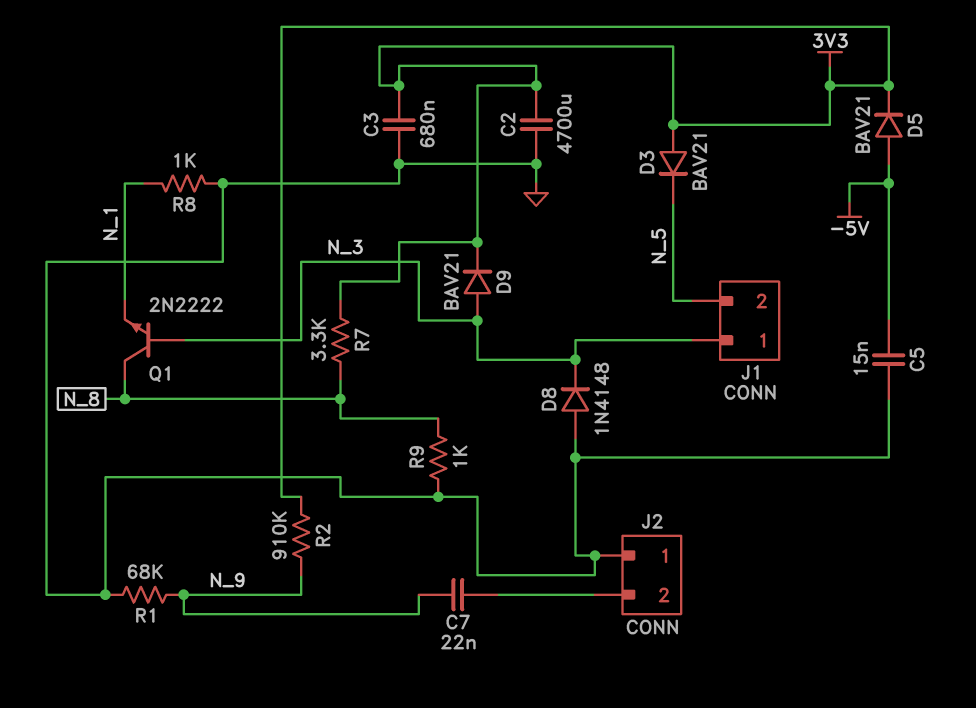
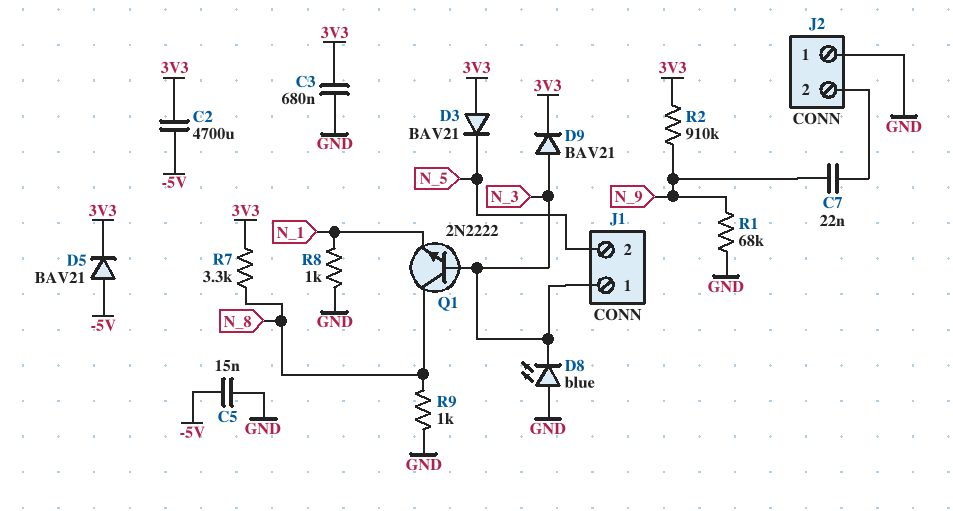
C2: 4700uF (3V3, GND) -> 4700uF (-5V, 3V3)
D8: diode 1N4148 (A GND, K N_3) -> LED blue (A GND, K N_3)

